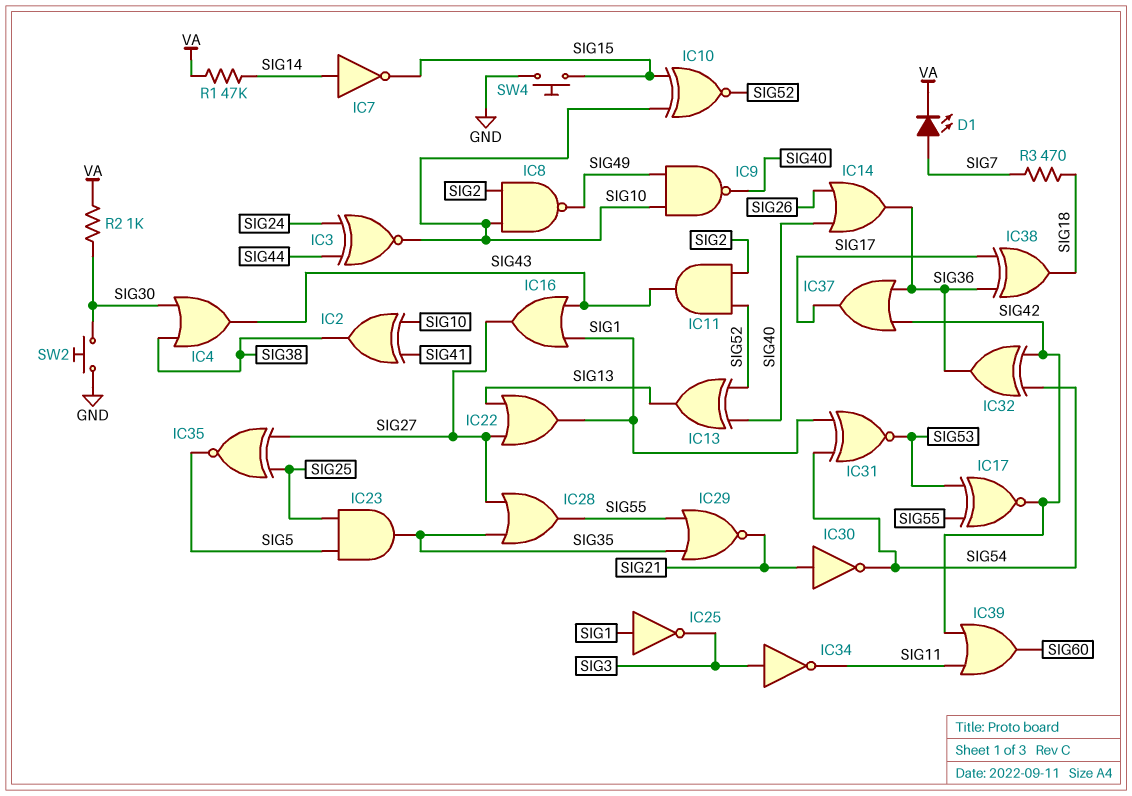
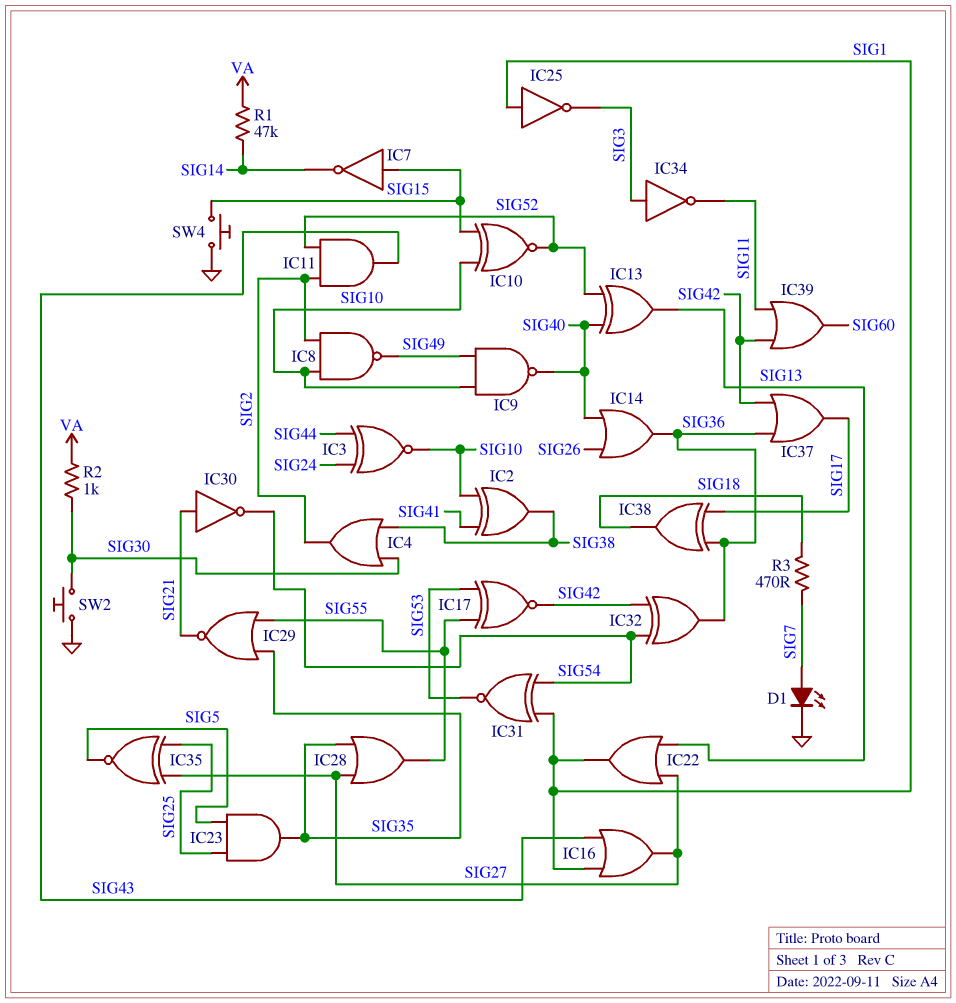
D1: LED (A SIG7, K VA) -> LED (A SIG7, K GND)
IC4: OR (in SIG30, in SIG38, out SIG43) -> OR (in SIG30, in SIG38, out SIG2)
IC7: NOT (in SIG14, out SIG15) -> NOT (in SIG15, out SIG14)

